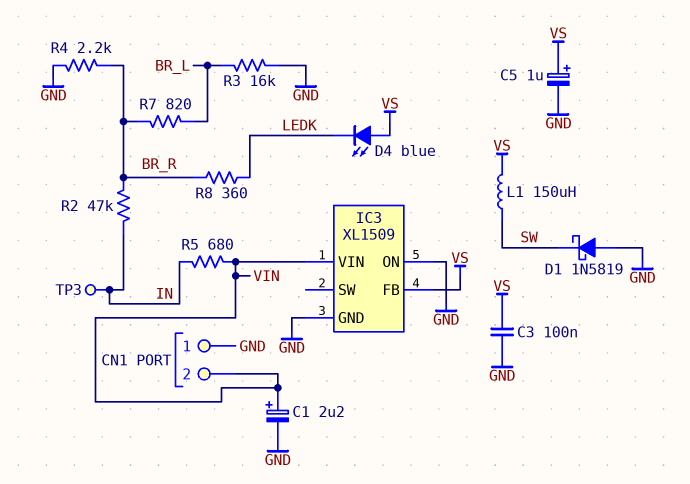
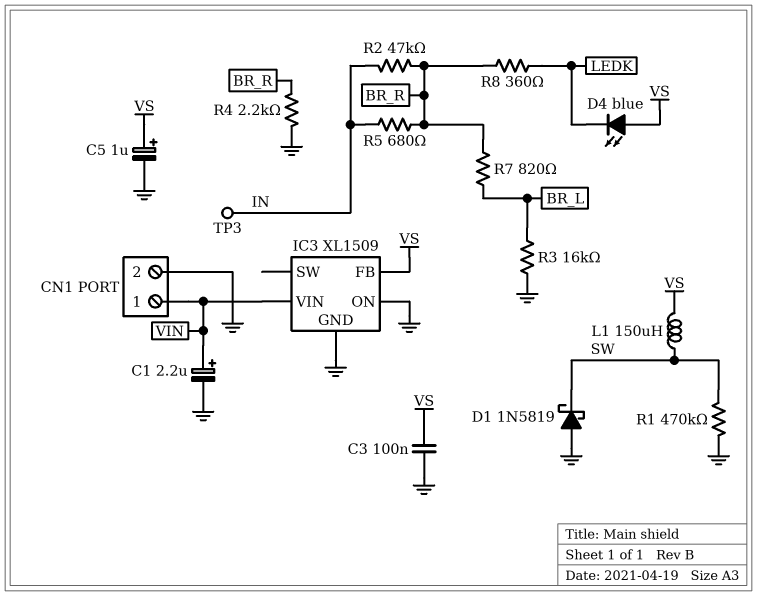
CN1 pin 1: GND -> VIN
CN1 pin 2: VIN -> GND
R1: none -> 470k (GND, SW)
R5: 680 (IN, VIN) -> 680 (BR_R, IN)

